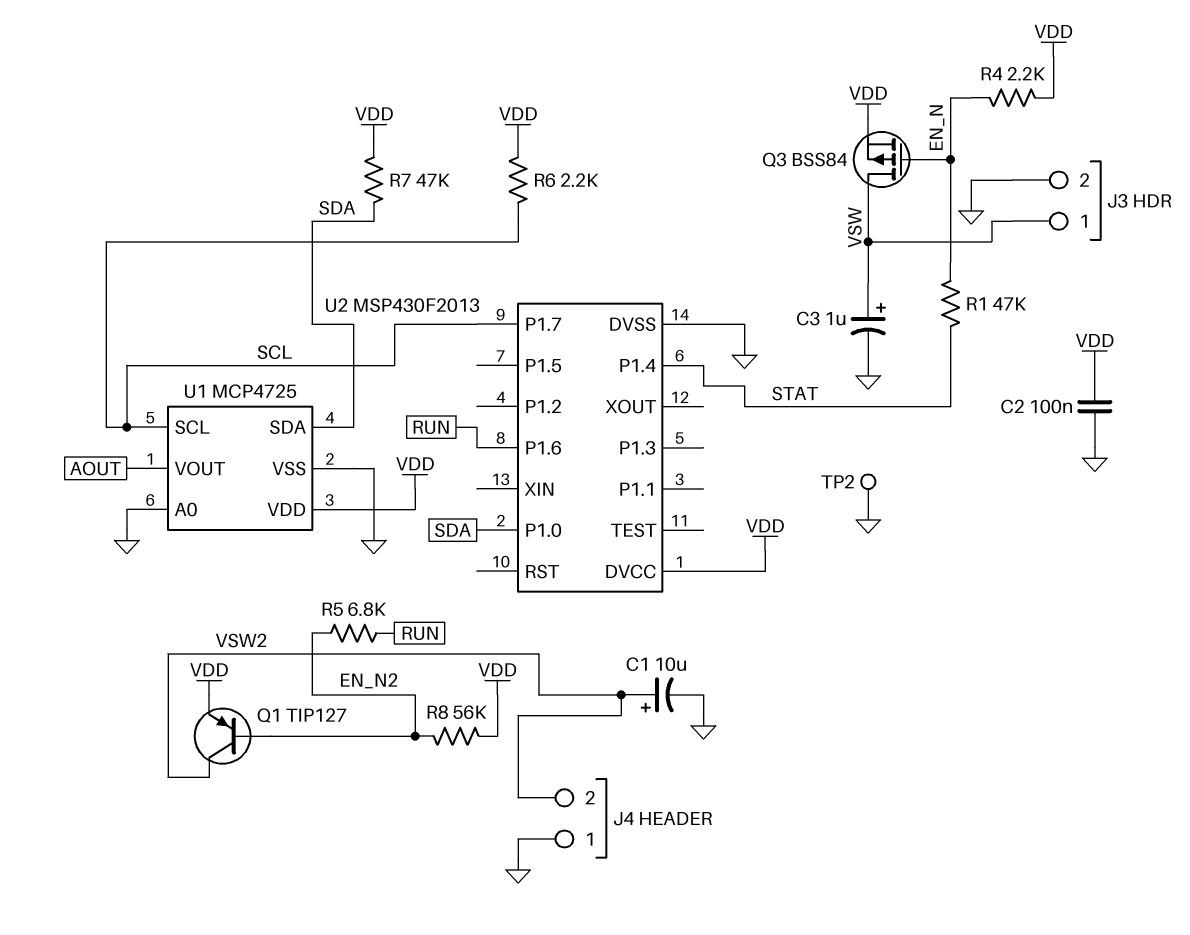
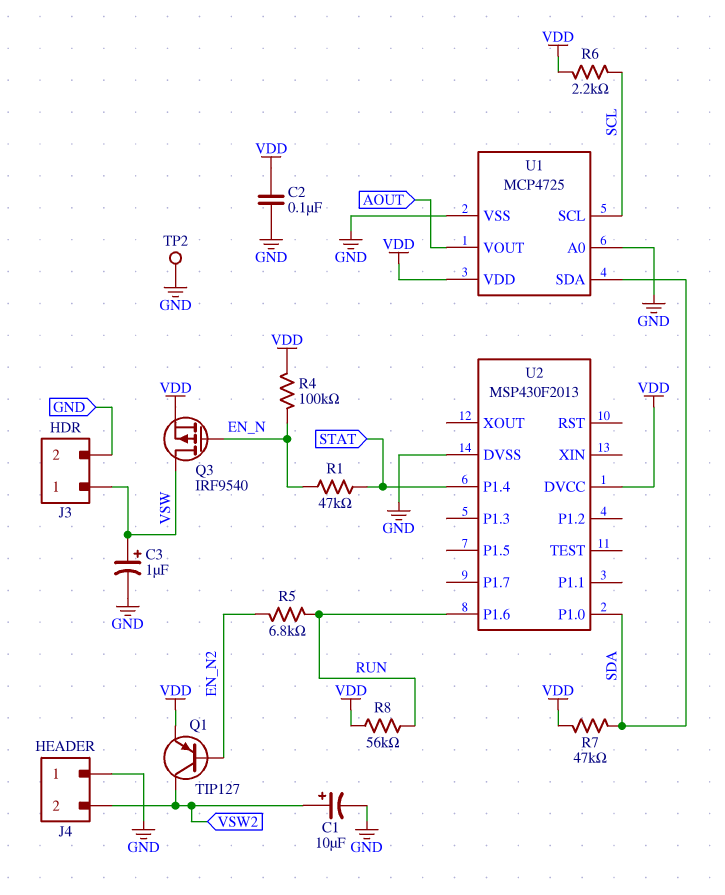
Q3: PMOS BSS84 (G EN_N, D VSW, S VDD) -> PMOS IRF9540 (G EN_N, D VSW, S VDD)
R4: 2.2k (EN_N, VDD) -> 100k (EN_N, VDD)
R8: 56k (EN_N2, VDD) -> 56k (RUN, VDD)
U2 pin P1.7: SCL -> none

